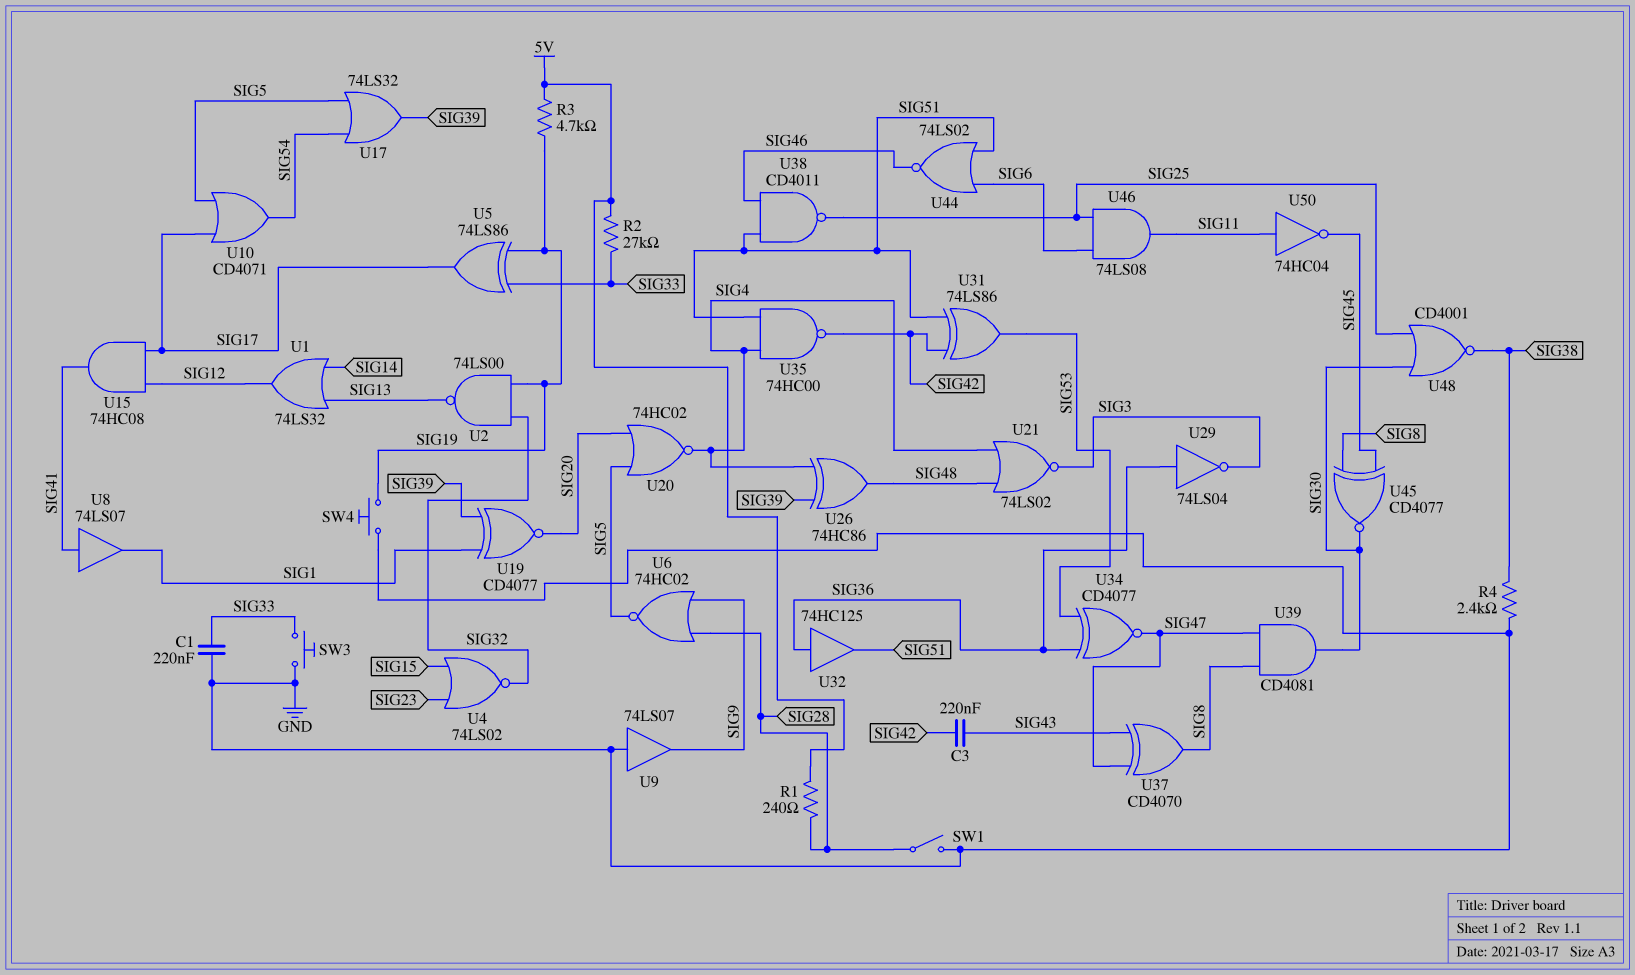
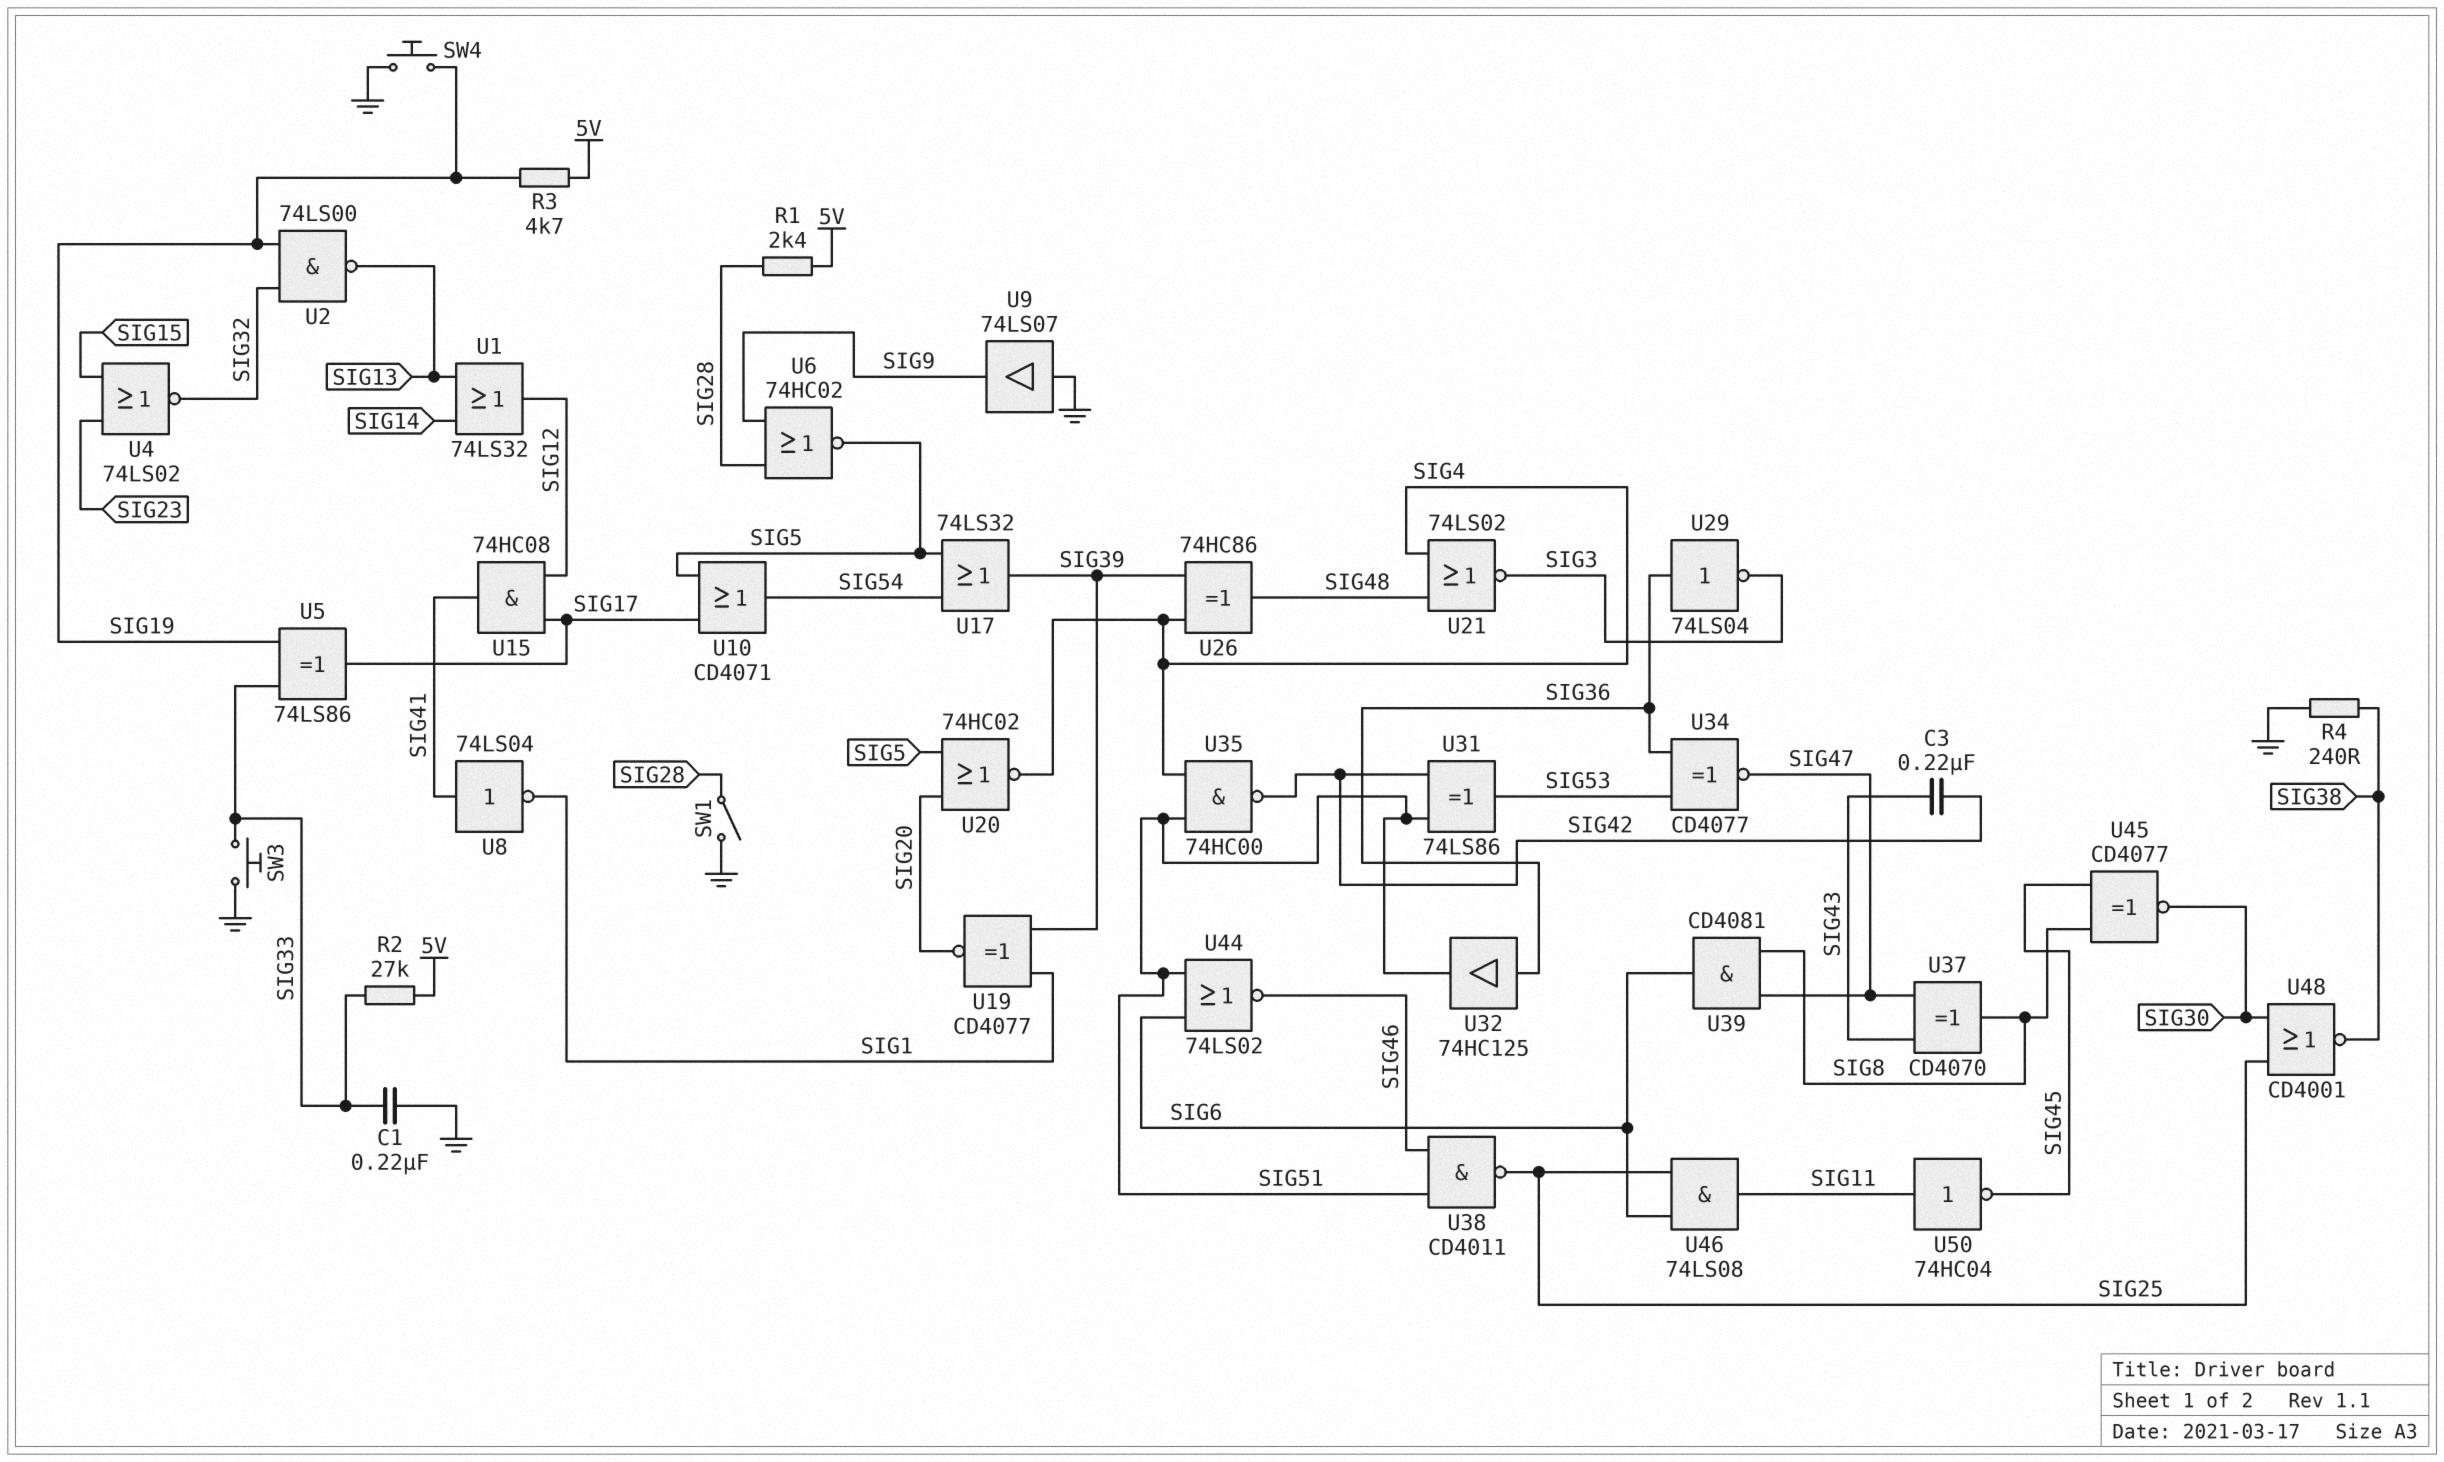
R1: 240 (5V, SIG28) -> 2.4k (5V, SIG28)
R4: 2.4k (GND, SIG38) -> 240 (GND, SIG38)
U8: buffer 74LS07 (in SIG41, out SIG1) -> NOT 74LS04 (in SIG41, out SIG1)
U39: AND CD4081 (in SIG8, in SIG47, out SIG30) -> AND CD4081 (in SIG8, in SIG47, out SIG6)

